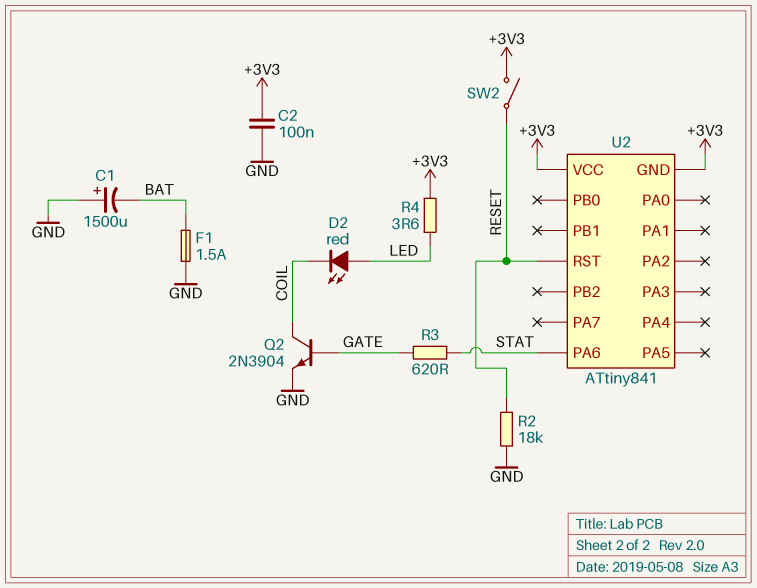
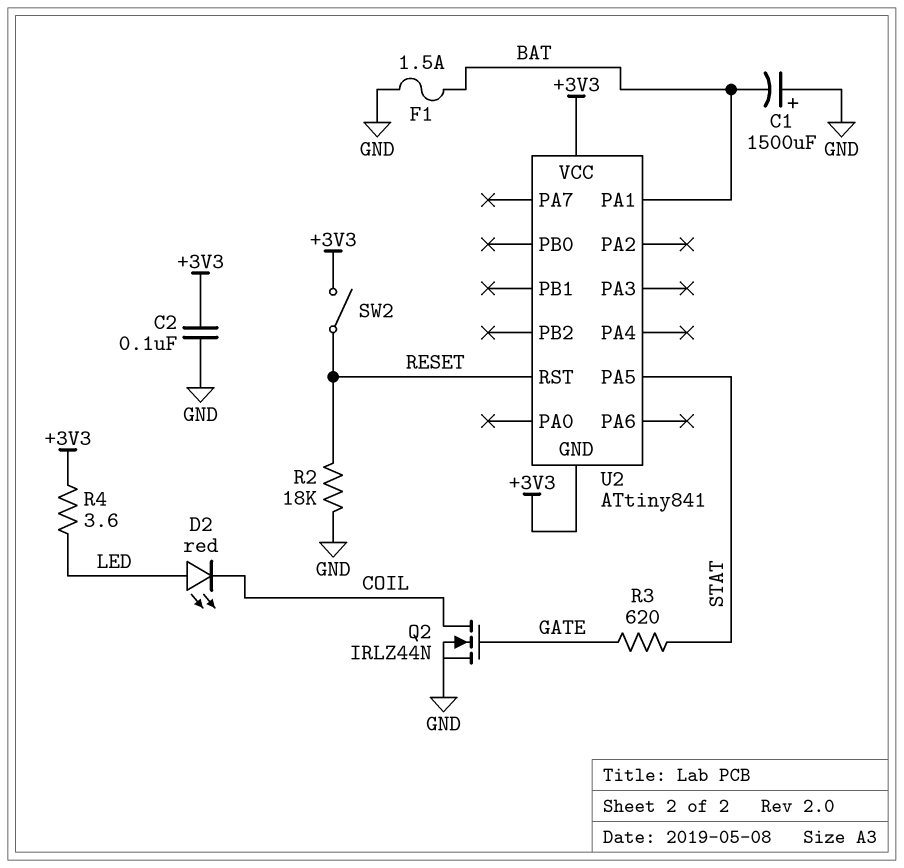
Q2: NPN 2N3904 (B GATE, C COIL, E GND) -> NMOS IRLZ44N (G GATE, D COIL, S GND)
U2 pin PA1: none -> BAT
U2 pin PA5: none -> STAT
U2 pin PA6: STAT -> none

